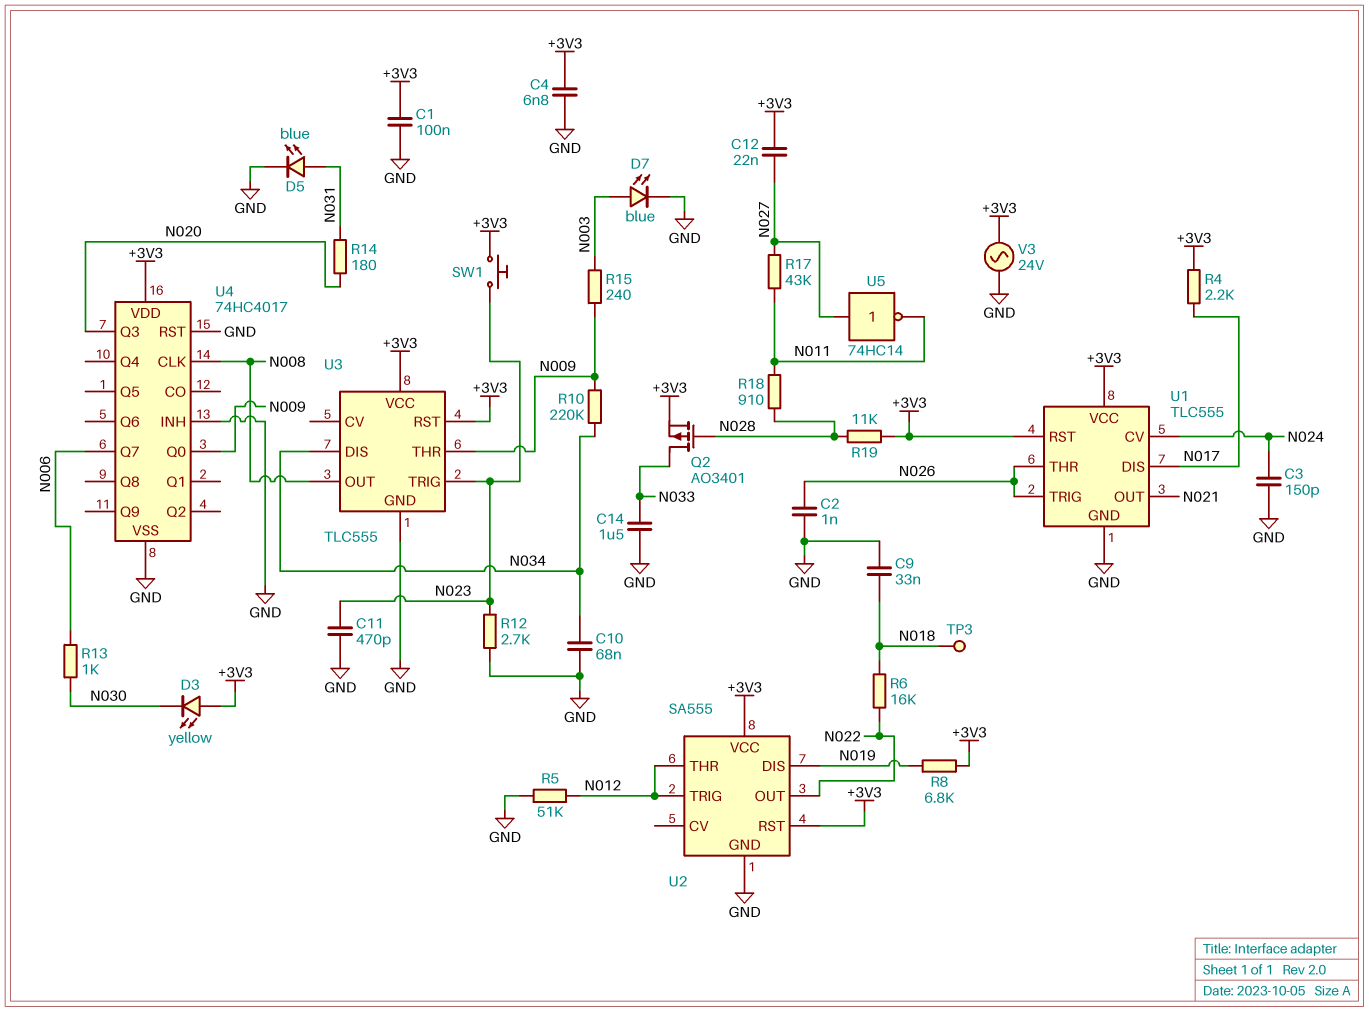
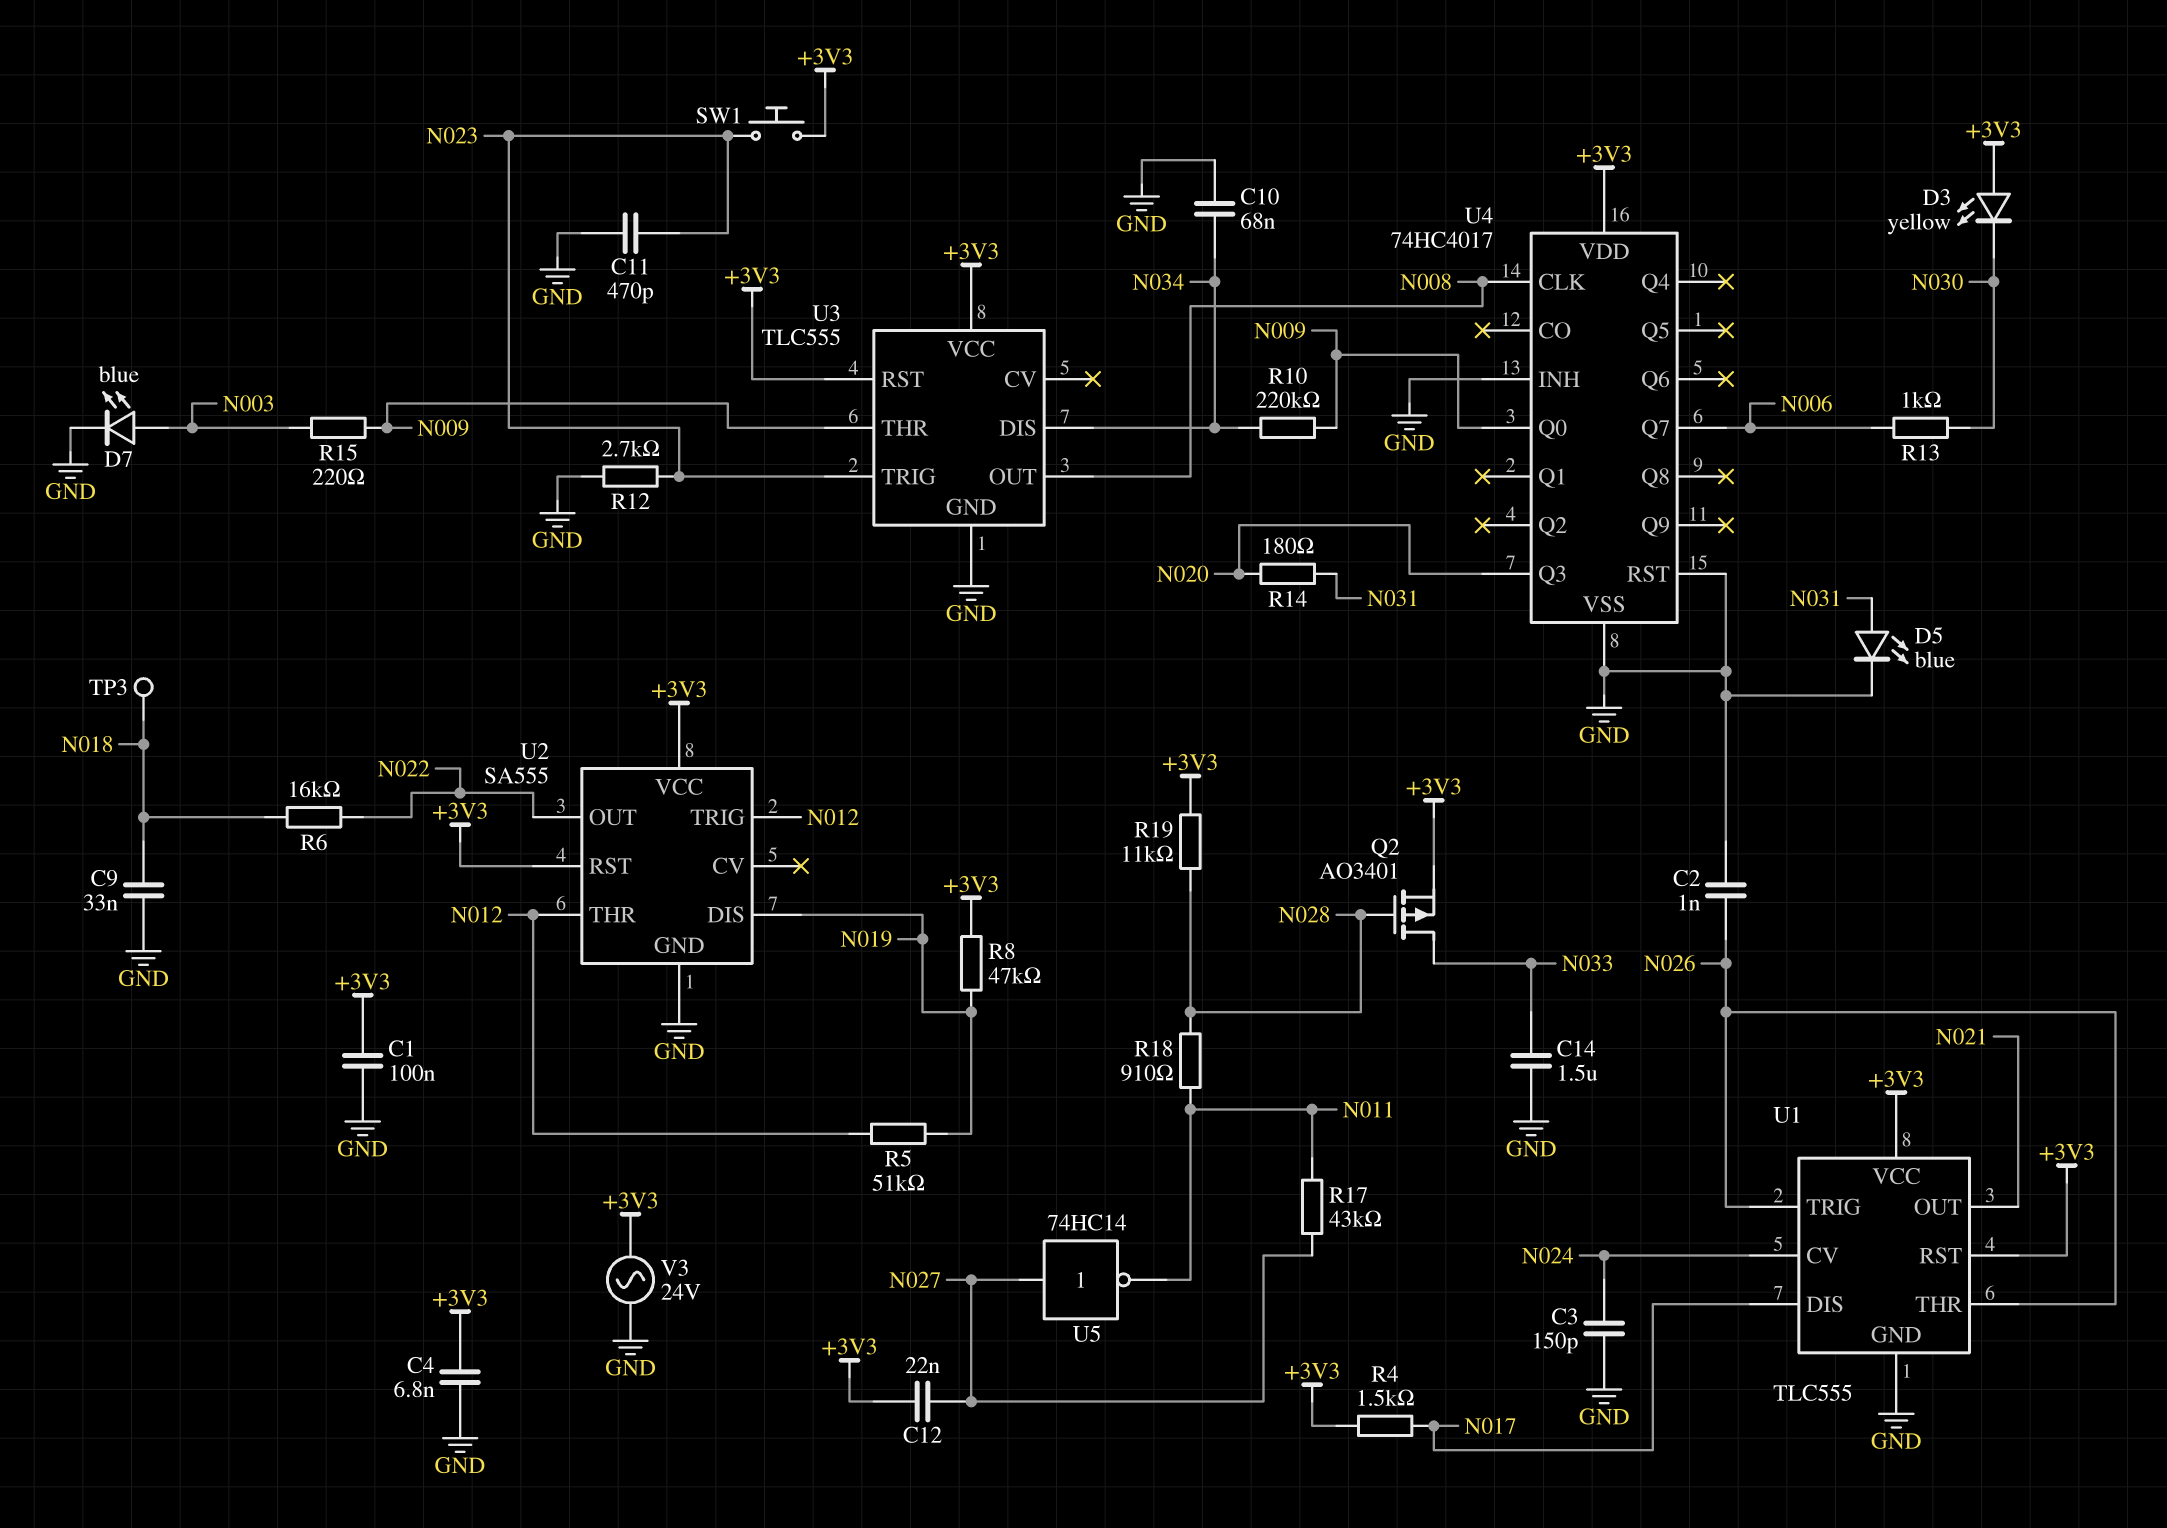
R4: 2.2k (+3V3, N017) -> 1.5k (+3V3, N017)
R5: 51k (GND, N012) -> 51k (N012, N019)
R8: 6.8k (+3V3, N019) -> 47k (+3V3, N019)
R15: 240 (N003, N009) -> 220 (N003, N009)

